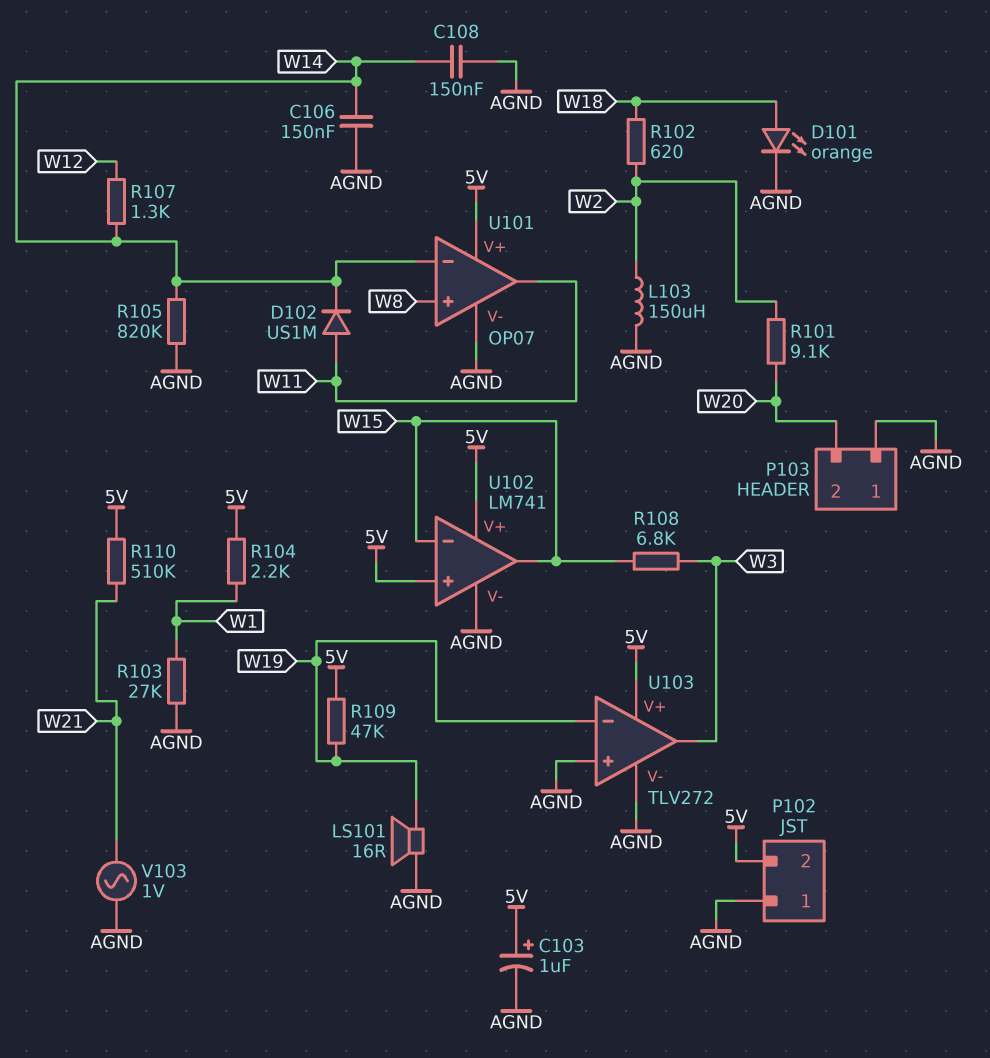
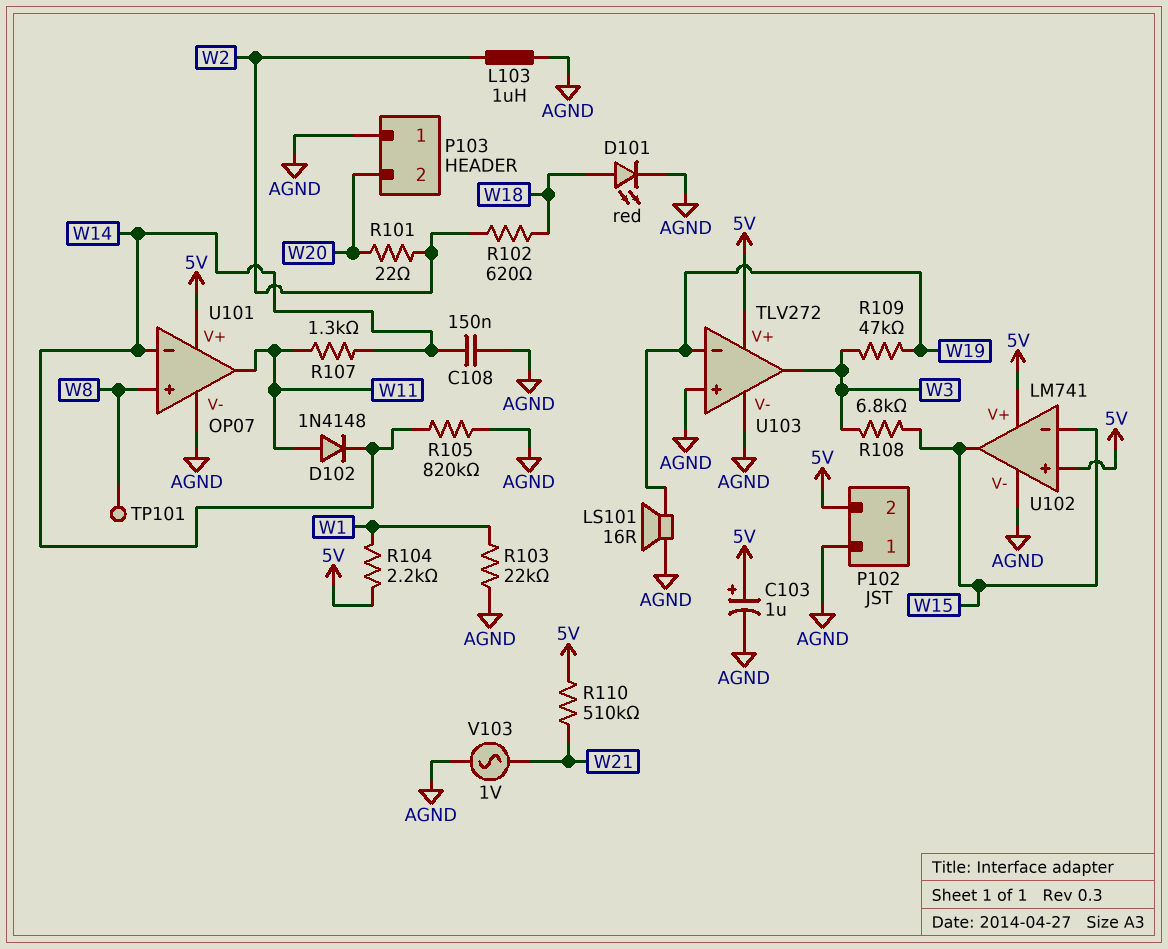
C106: 150nF (AGND, W14) -> none
D101: LED orange (A W18, K AGND) -> LED red (A W18, K AGND)
D102: diode US1M (A W11, K W14) -> diode 1N4148 (A W11, K W14)
L103: 150uH (AGND, W2) -> 1uH (AGND, W2)
R101: 9.1k (W2, W20) -> 22 (W2, W20)
R103: 27k (AGND, W1) -> 22k (AGND, W1)
R107: 1.3k (W12, W14) -> 1.3k (W11, W14)
R109: 47k (5V, W19) -> 47k (W3, W19)
TP101: none -> test point (W8)

